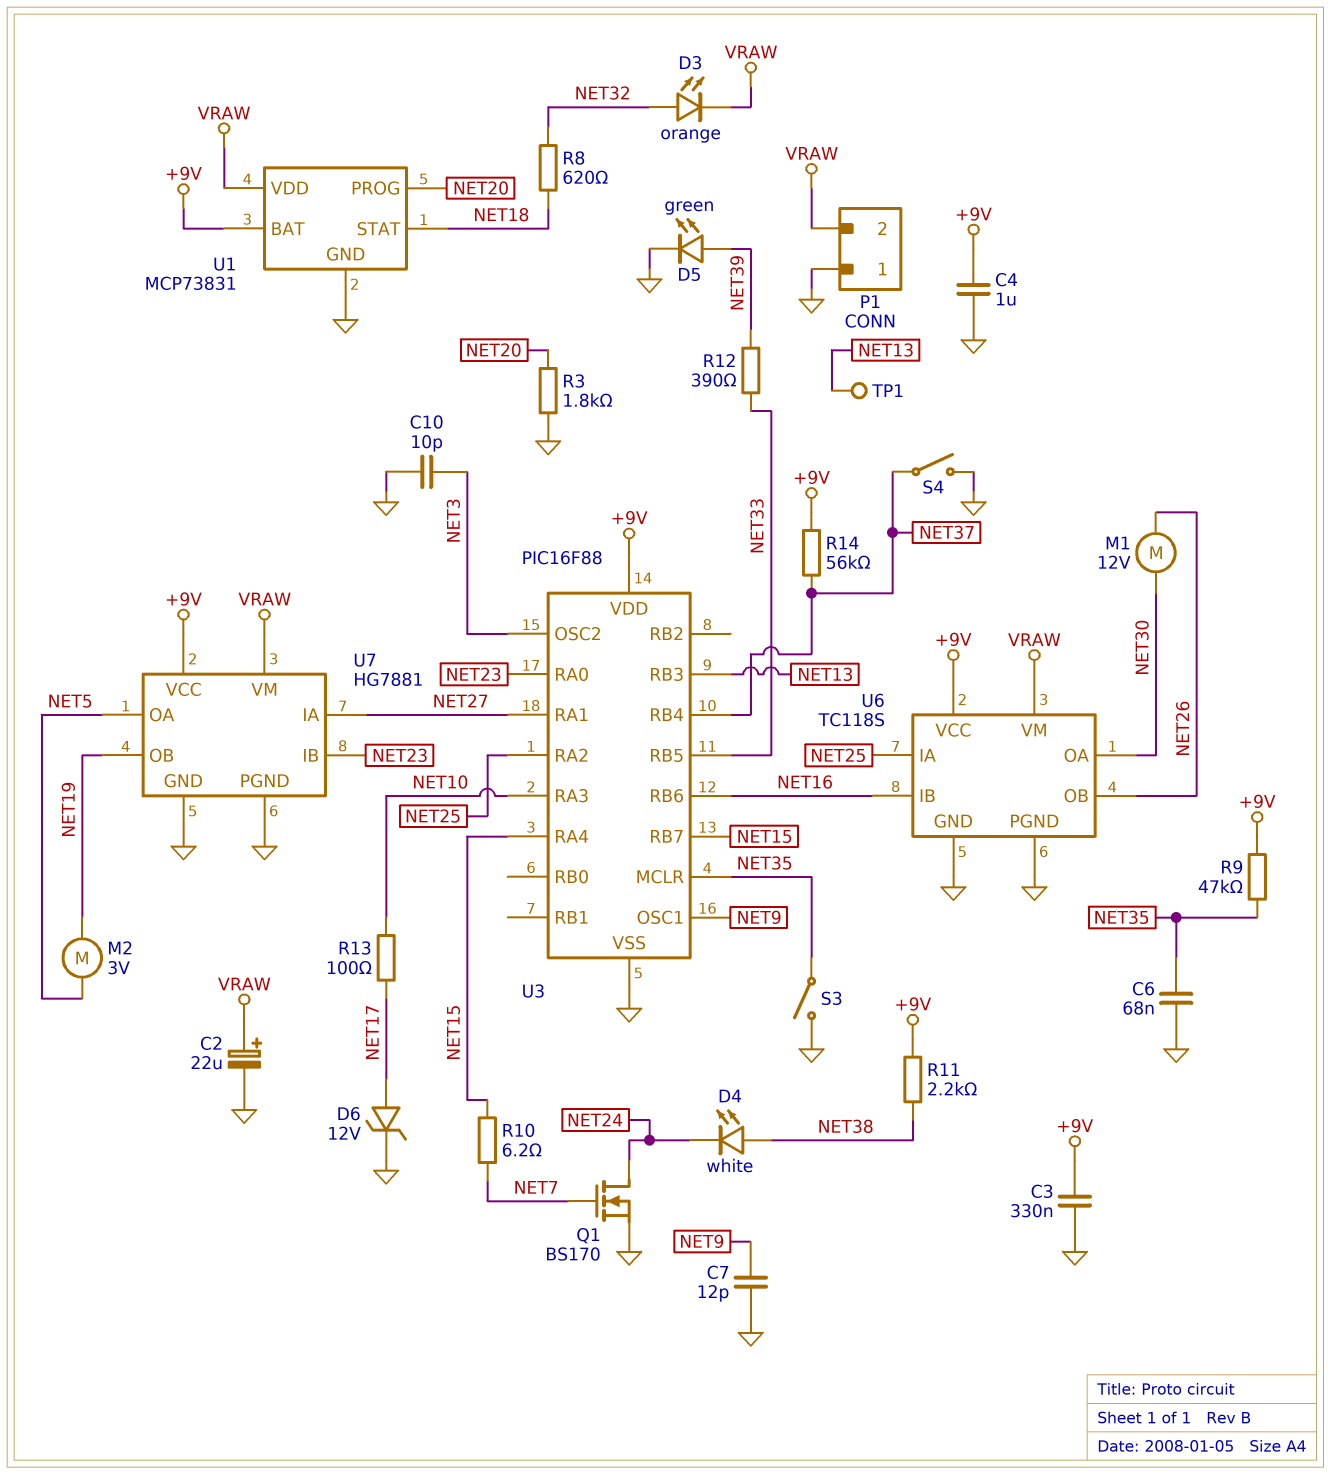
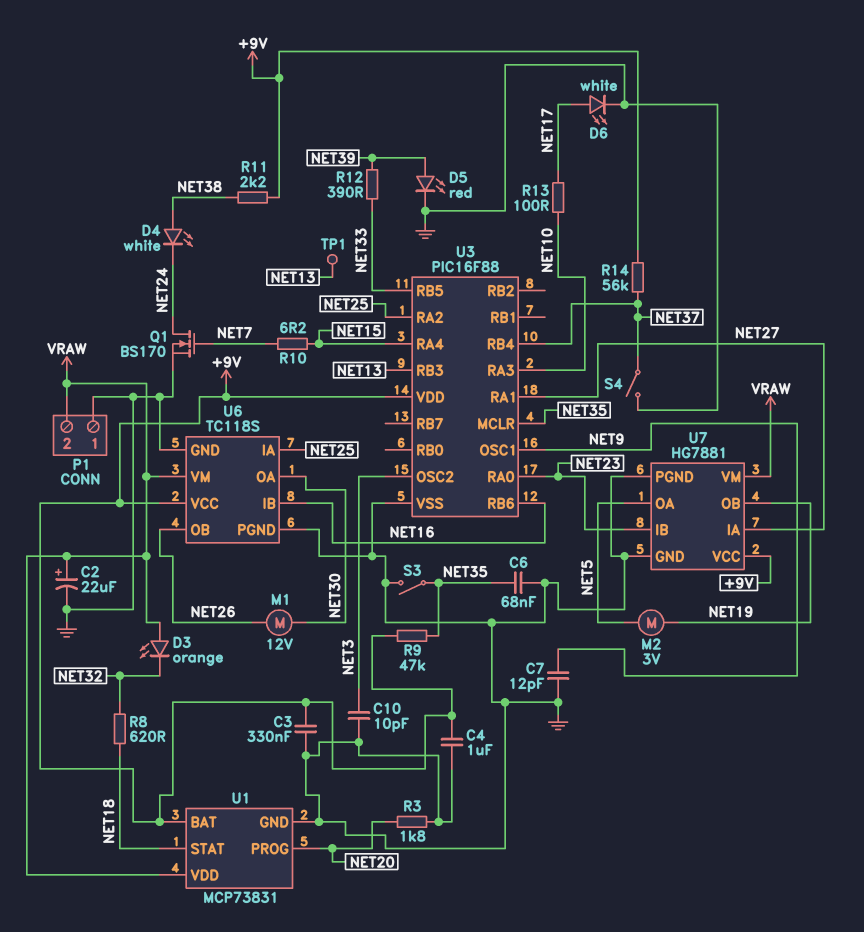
D3: LED orange (A NET32, K VRAW) -> LED orange (A VRAW, K NET32)
D5: LED green (A NET39, K GND) -> LED red (A NET39, K GND)
D6: zener 12V (A NET17, K GND) -> LED white (A NET17, K GND)
U3 pin RB7: NET15 -> none

